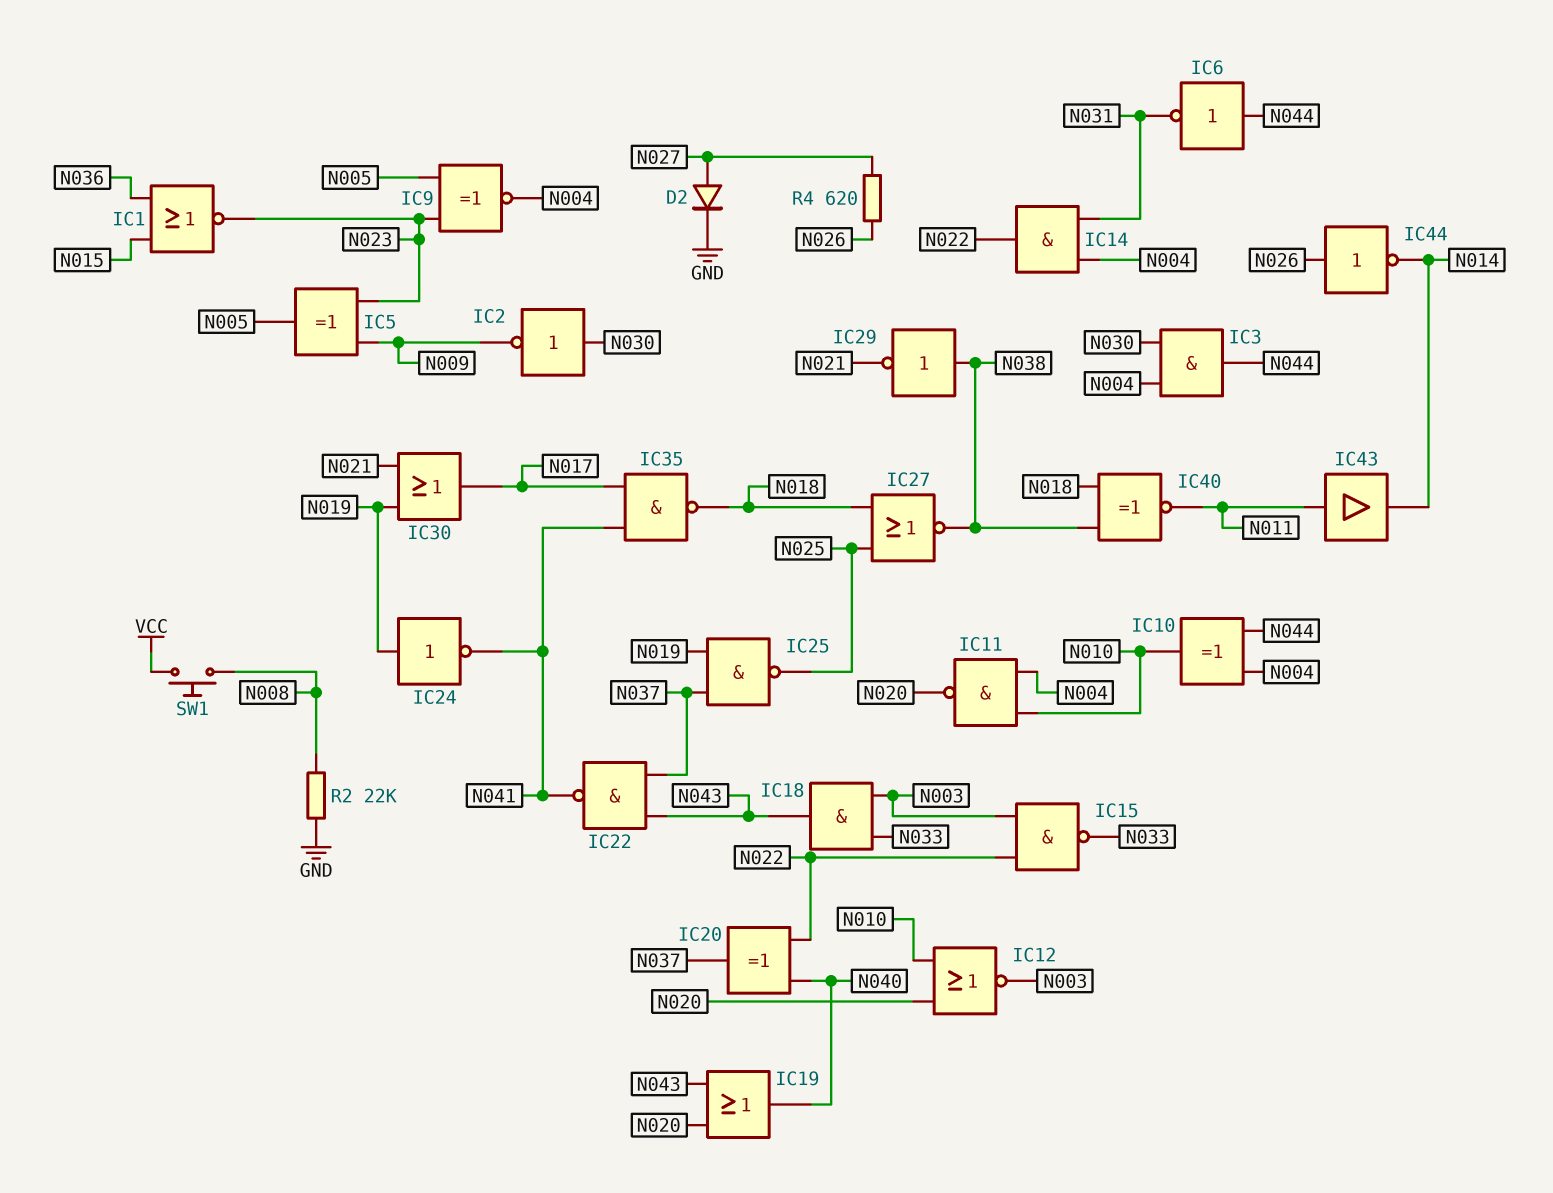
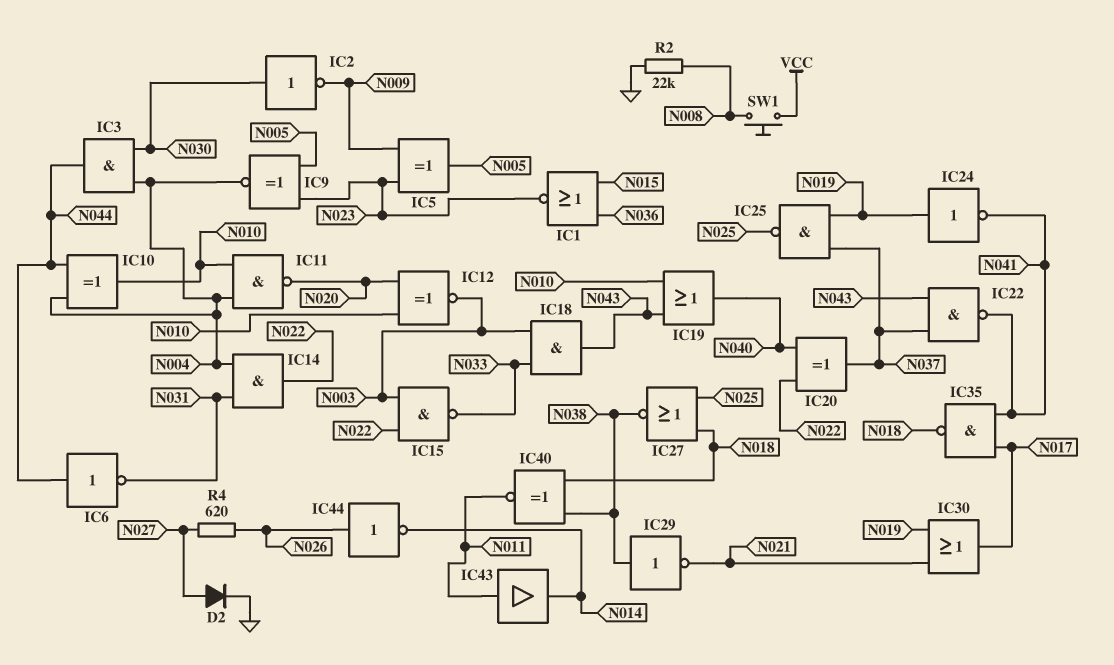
IC12: NOR (in N010, in N020, out N003) -> XNOR (in N010, in N020, out N003)
IC19: OR (in N020, in N043, out N040) -> OR (in N010, in N043, out N040)

